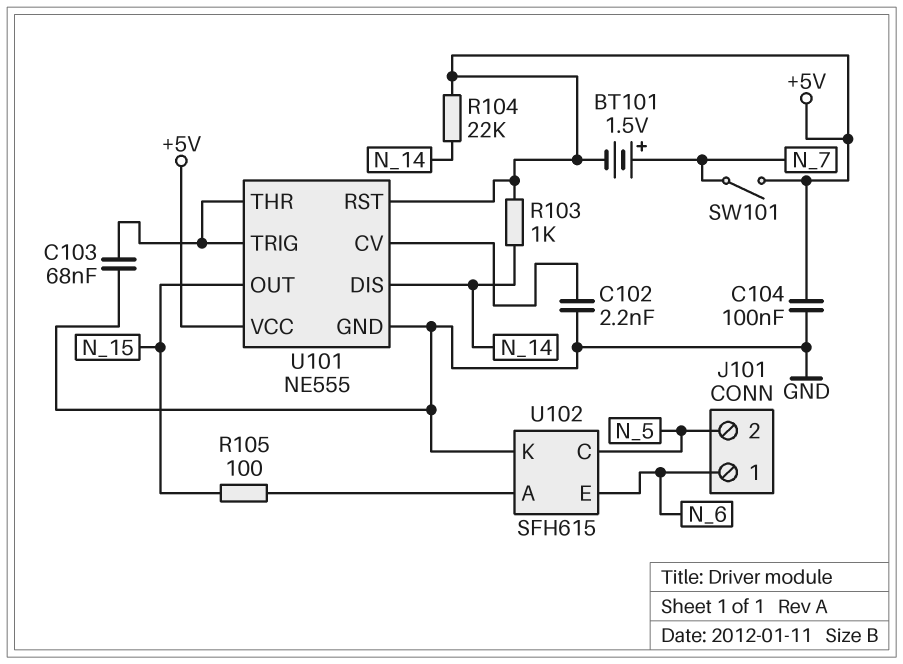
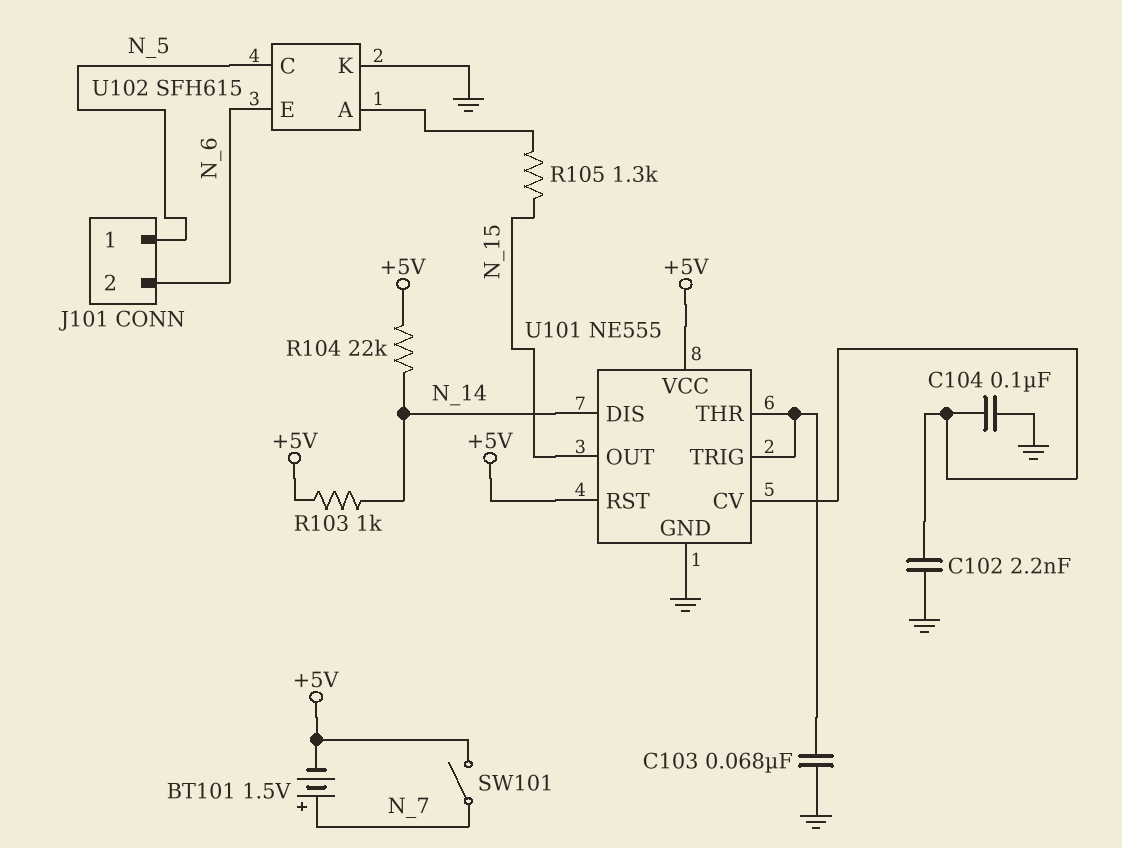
C104: 100nF (+5V, GND) -> 100nF (GND, U101/CV)
J101 pin 1: N_6 -> N_5
J101 pin 2: N_5 -> N_6
R105: 100 (N_15, U102/A) -> 1.3k (N_15, U102/A)

